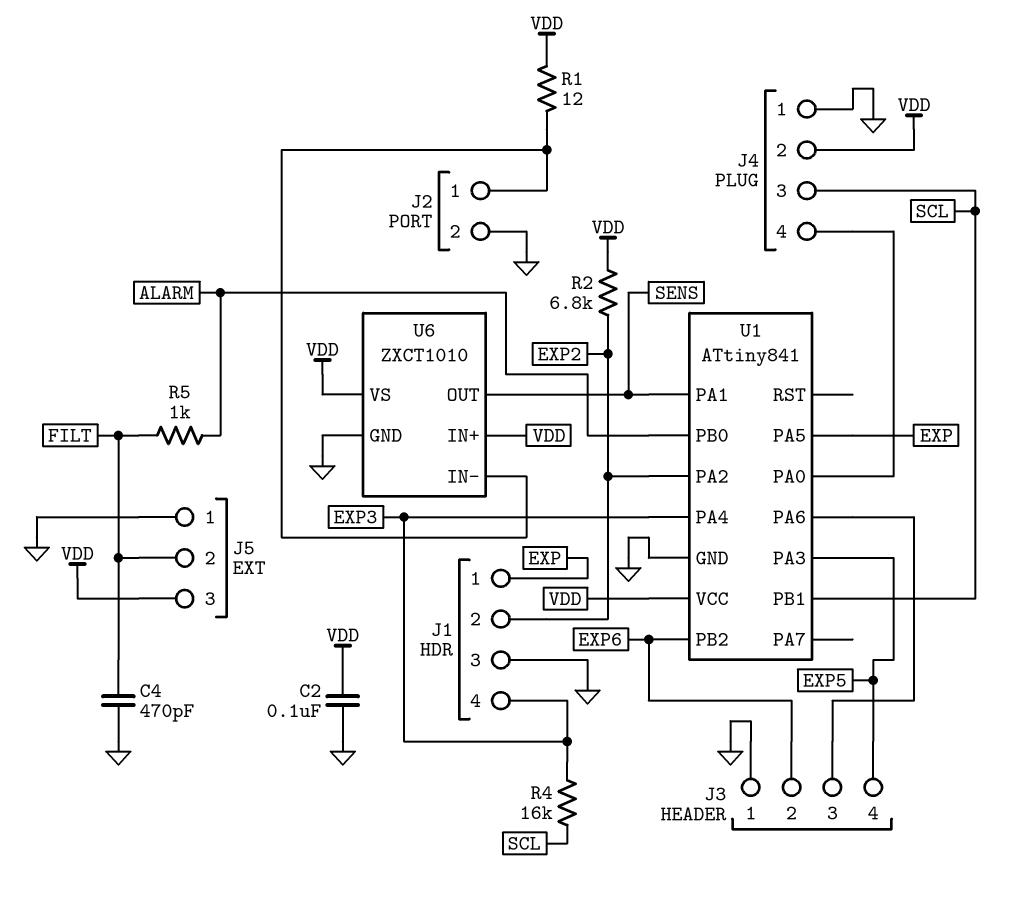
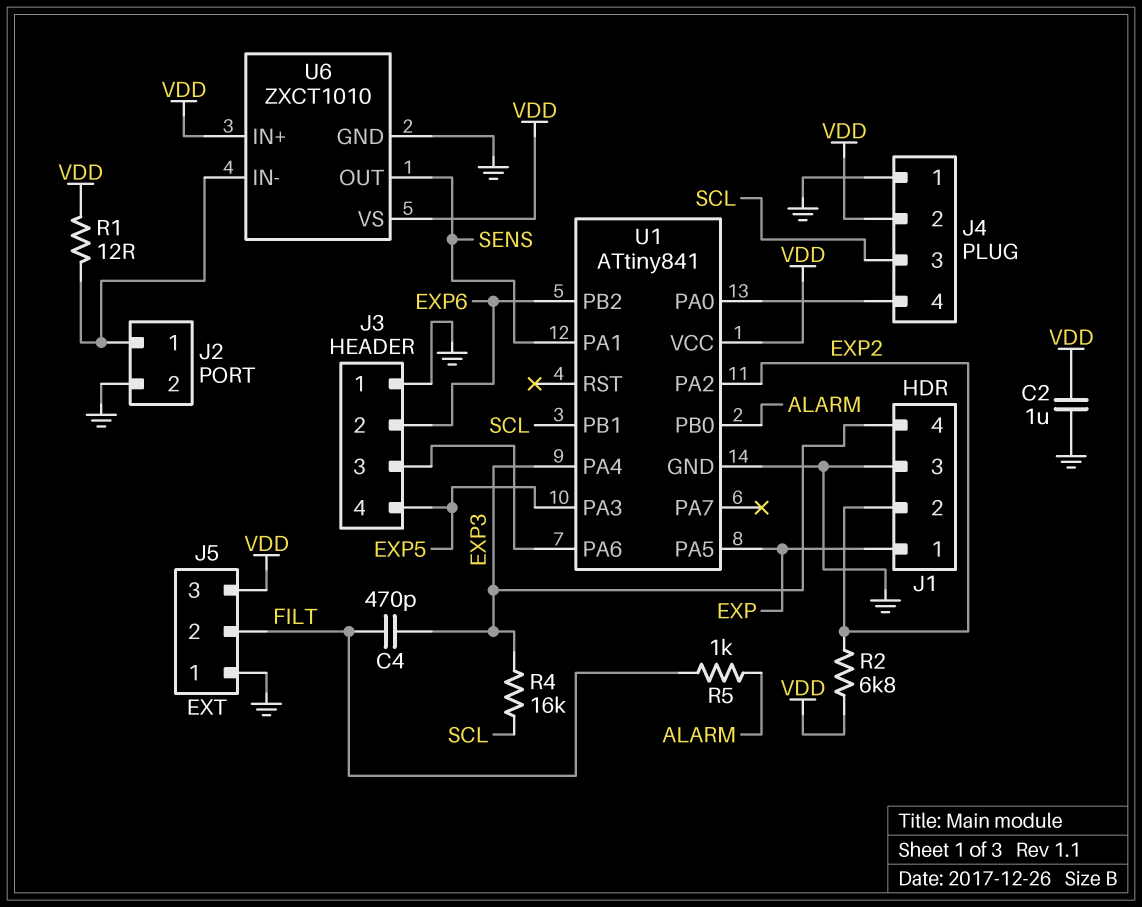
C2: 100nF (GND, VDD) -> 1uF (GND, VDD)
C4: 470pF (FILT, GND) -> 470pF (EXP3, FILT)

